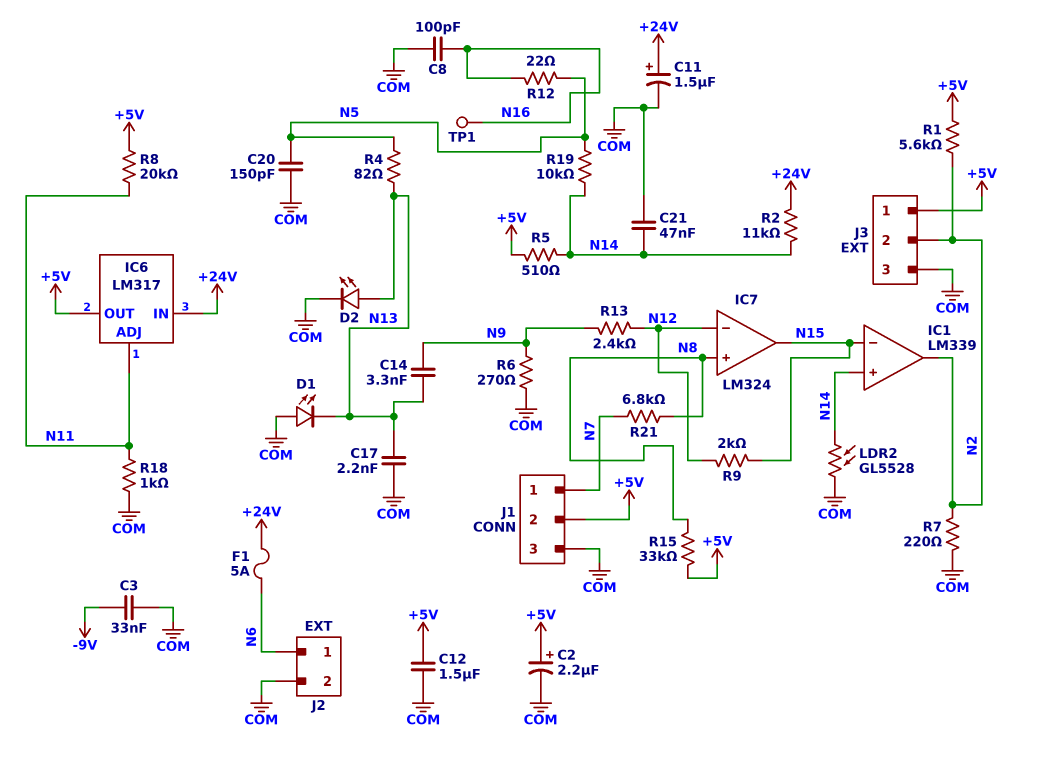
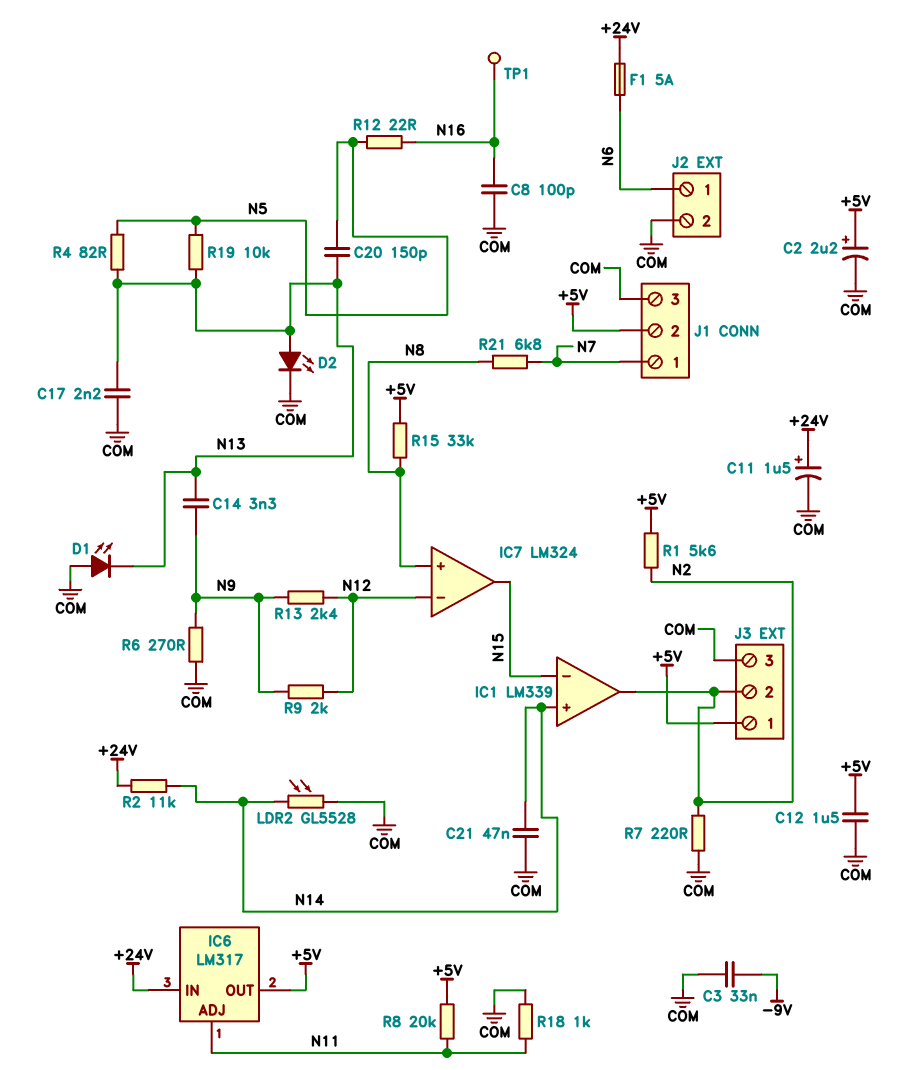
C20: 150pF (COM, N5) -> 150pF (N5, N13)
R5: 510 (+5V, N14) -> none
R9: 2k (N12, N15) -> 2k (N9, N12)
R19: 10k (N5, N14) -> 10k (N5, N13)

